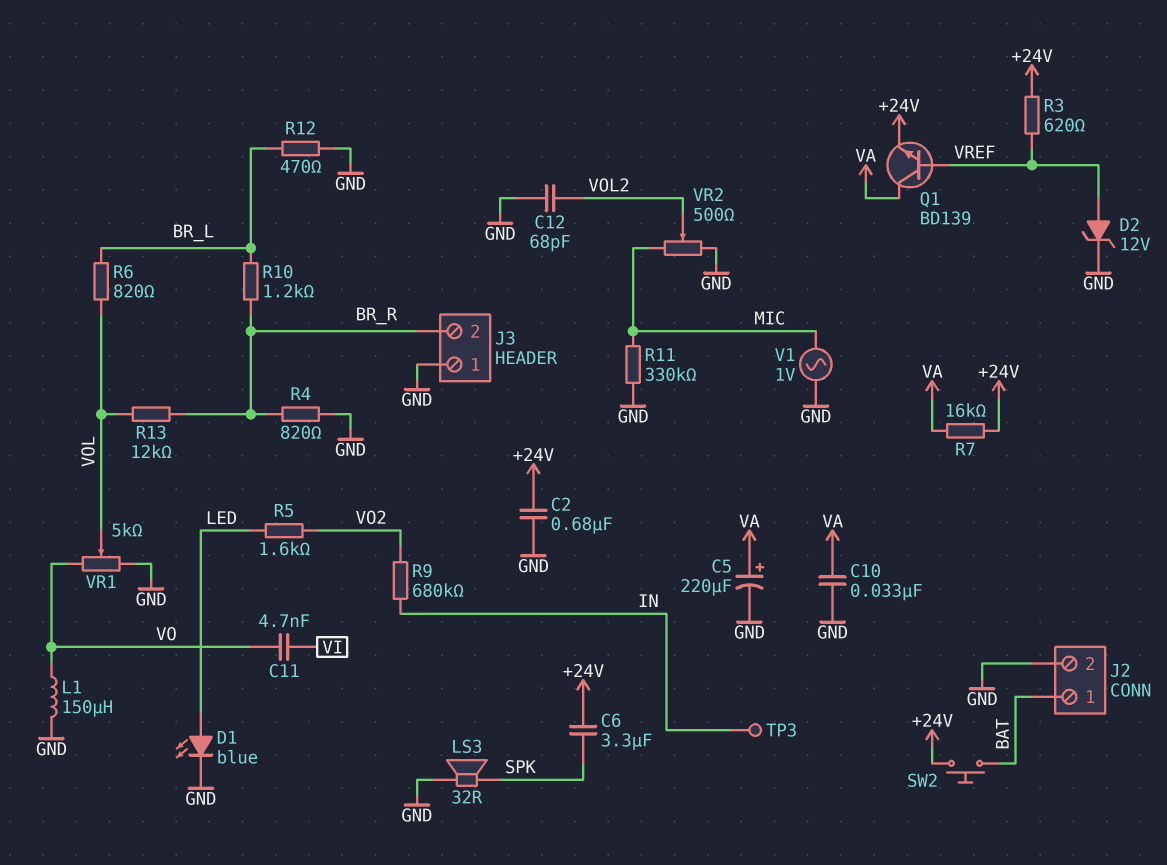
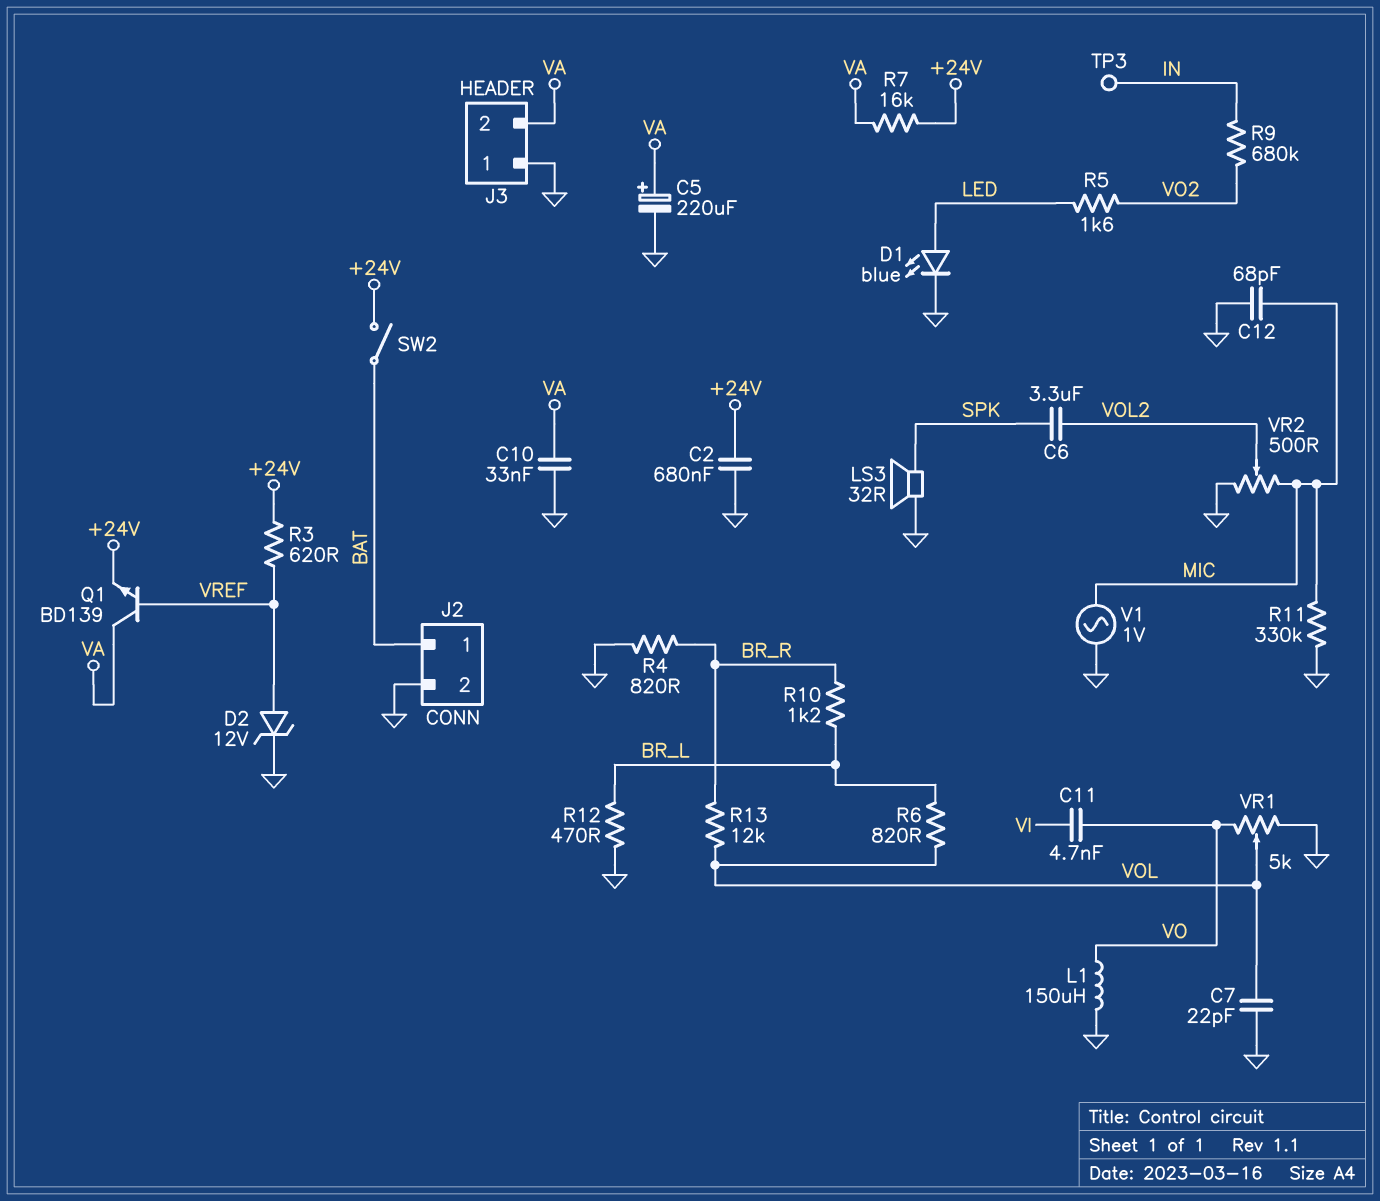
C6: 3.3uF (+24V, SPK) -> 3.3uF (SPK, VOL2)
C7: none -> 22pF (GND, VOL)
C12: 68pF (GND, VOL2) -> 68pF (GND, MIC)
J3 pin 2: BR_R -> VA
SW2: button (+24V, BAT) -> switch (+24V, BAT)

